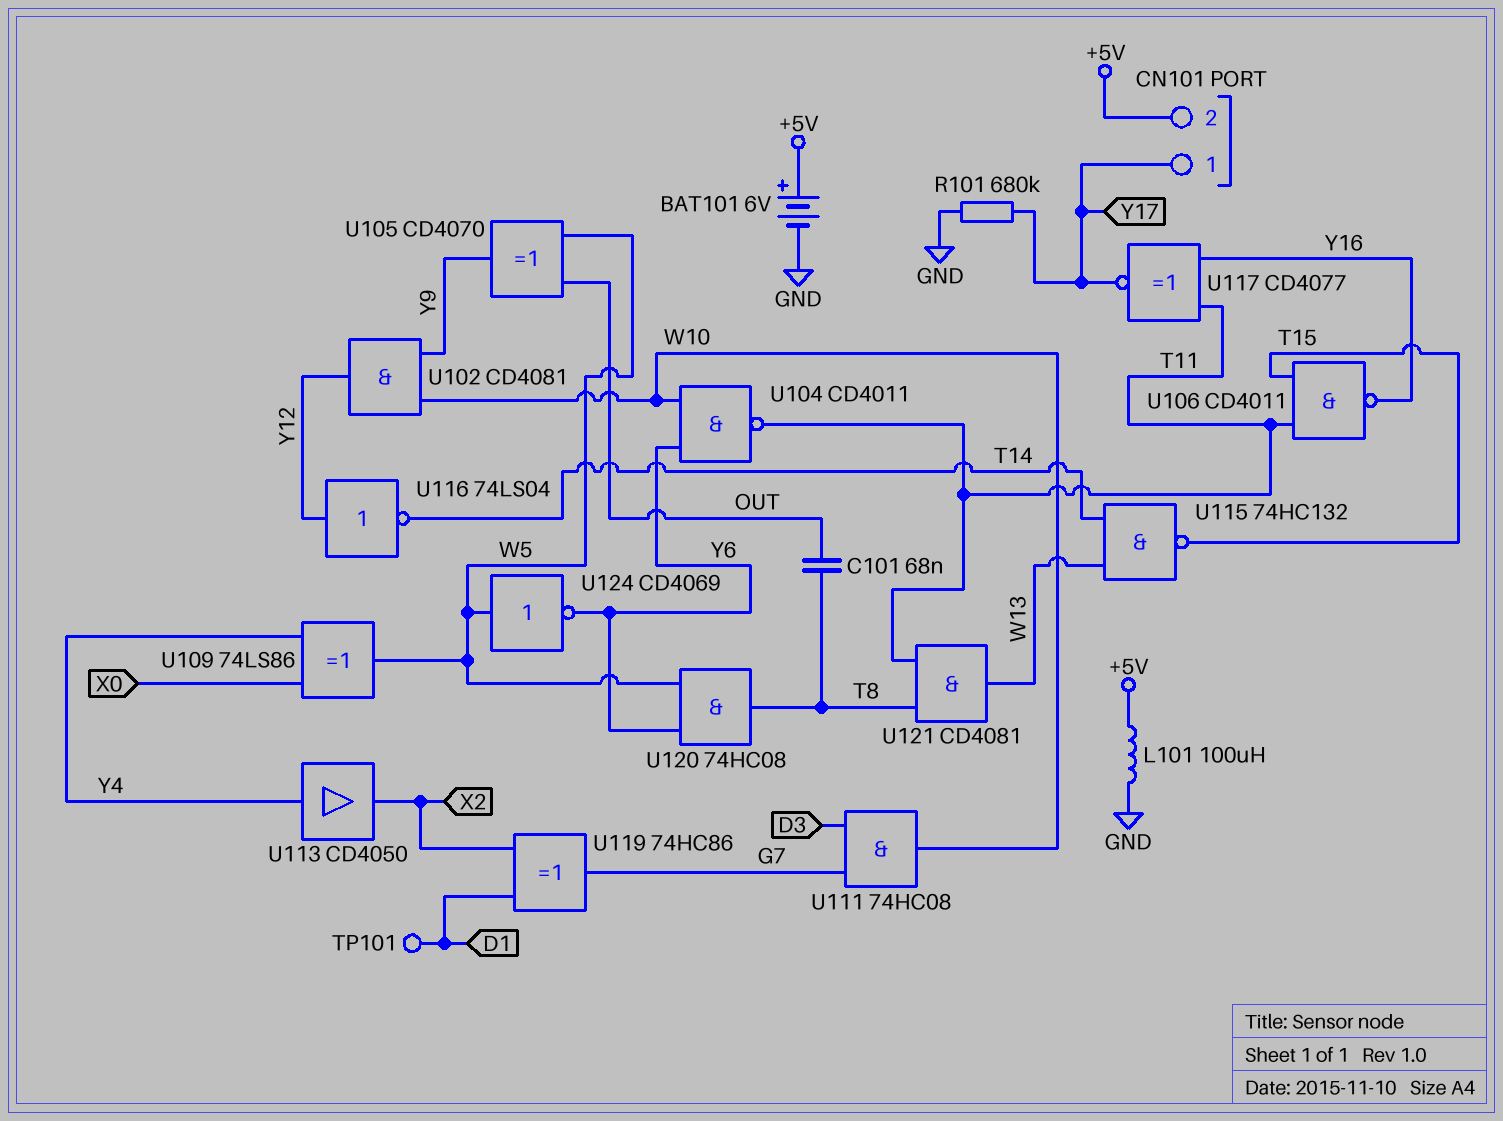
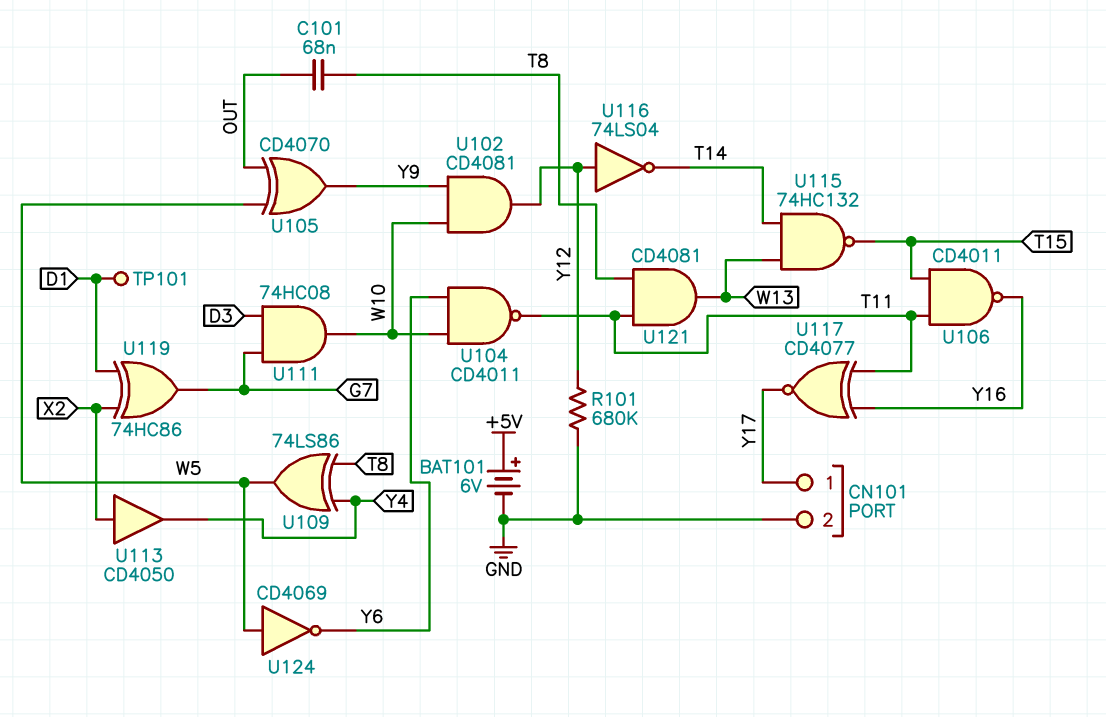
CN101 pin 2: +5V -> GND
L101: 100uH (+5V, GND) -> none
R101: 680k (GND, Y17) -> 680k (GND, Y12)
U109: XOR 74LS86 (in X0, in Y4, out W5) -> XOR 74LS86 (in T8, in Y4, out W5)
U113: buffer CD4050 (in Y4, out X2) -> buffer CD4050 (in X2, out Y4)
U120: AND 74HC08 (in W5, in Y6, out T8) -> none

